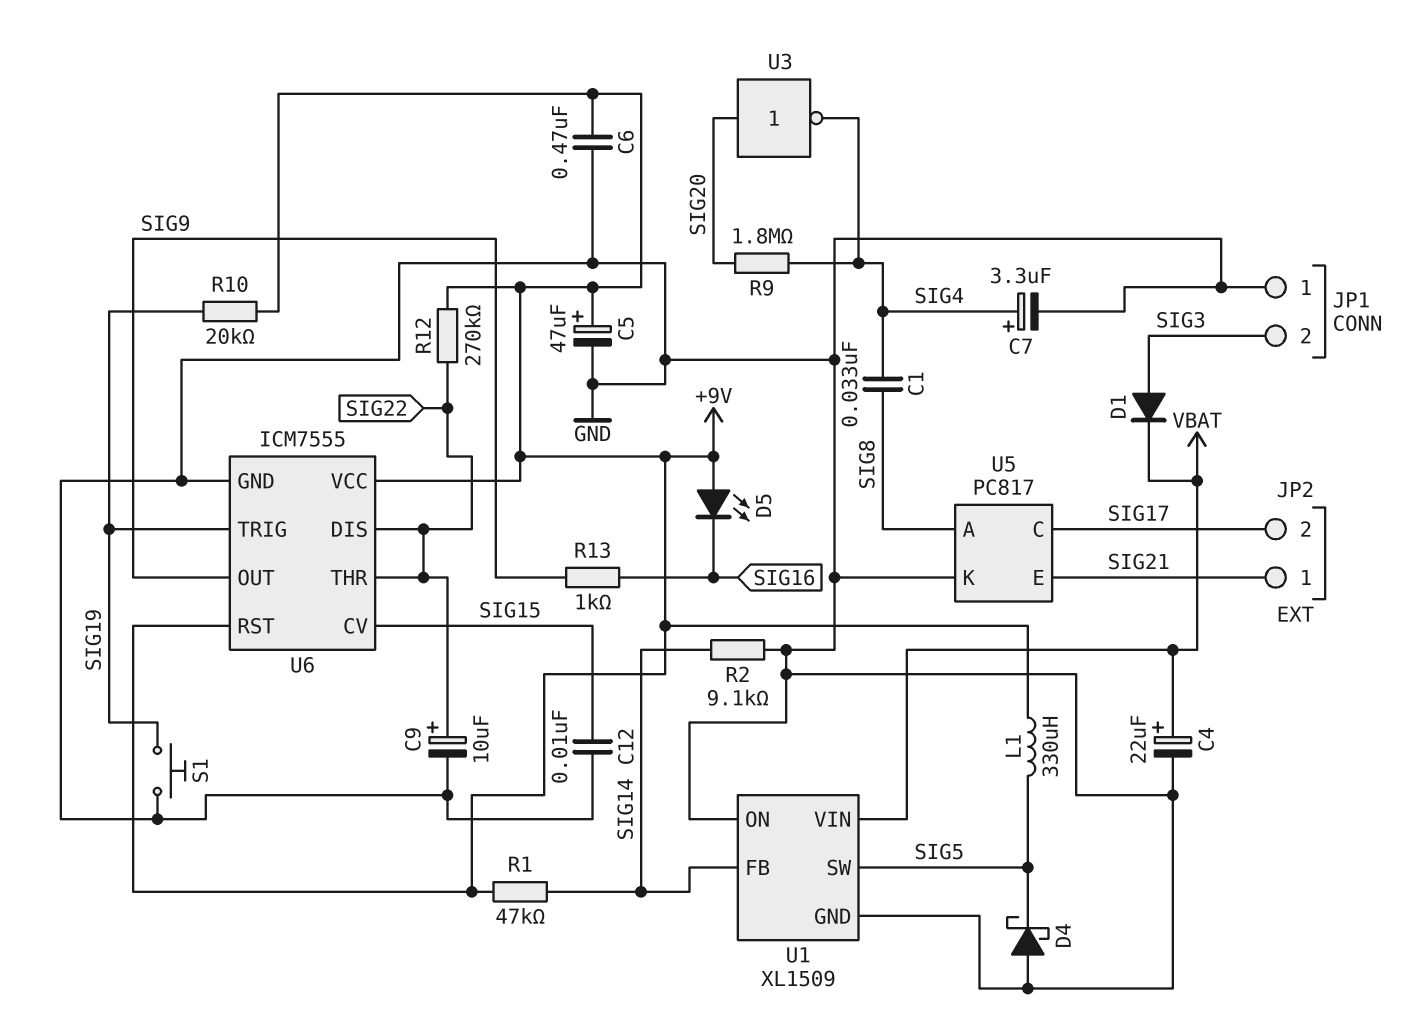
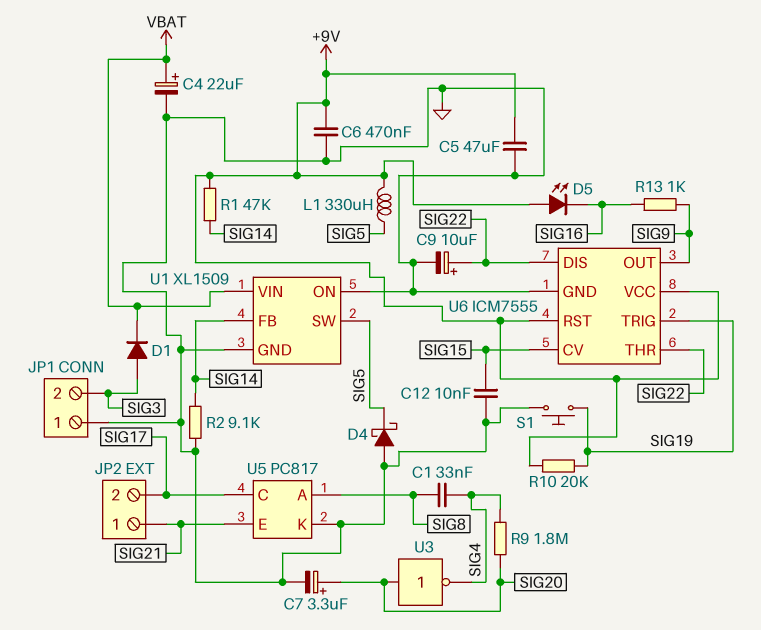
C5: 47uF (plus +9V, minus GND) -> 47uF (+9V, GND)
C7: 3.3uF (plus SIG4, minus GND) -> 3.3uF (plus SIG20, minus GND)
R12: 270k (+9V, SIG22) -> none

